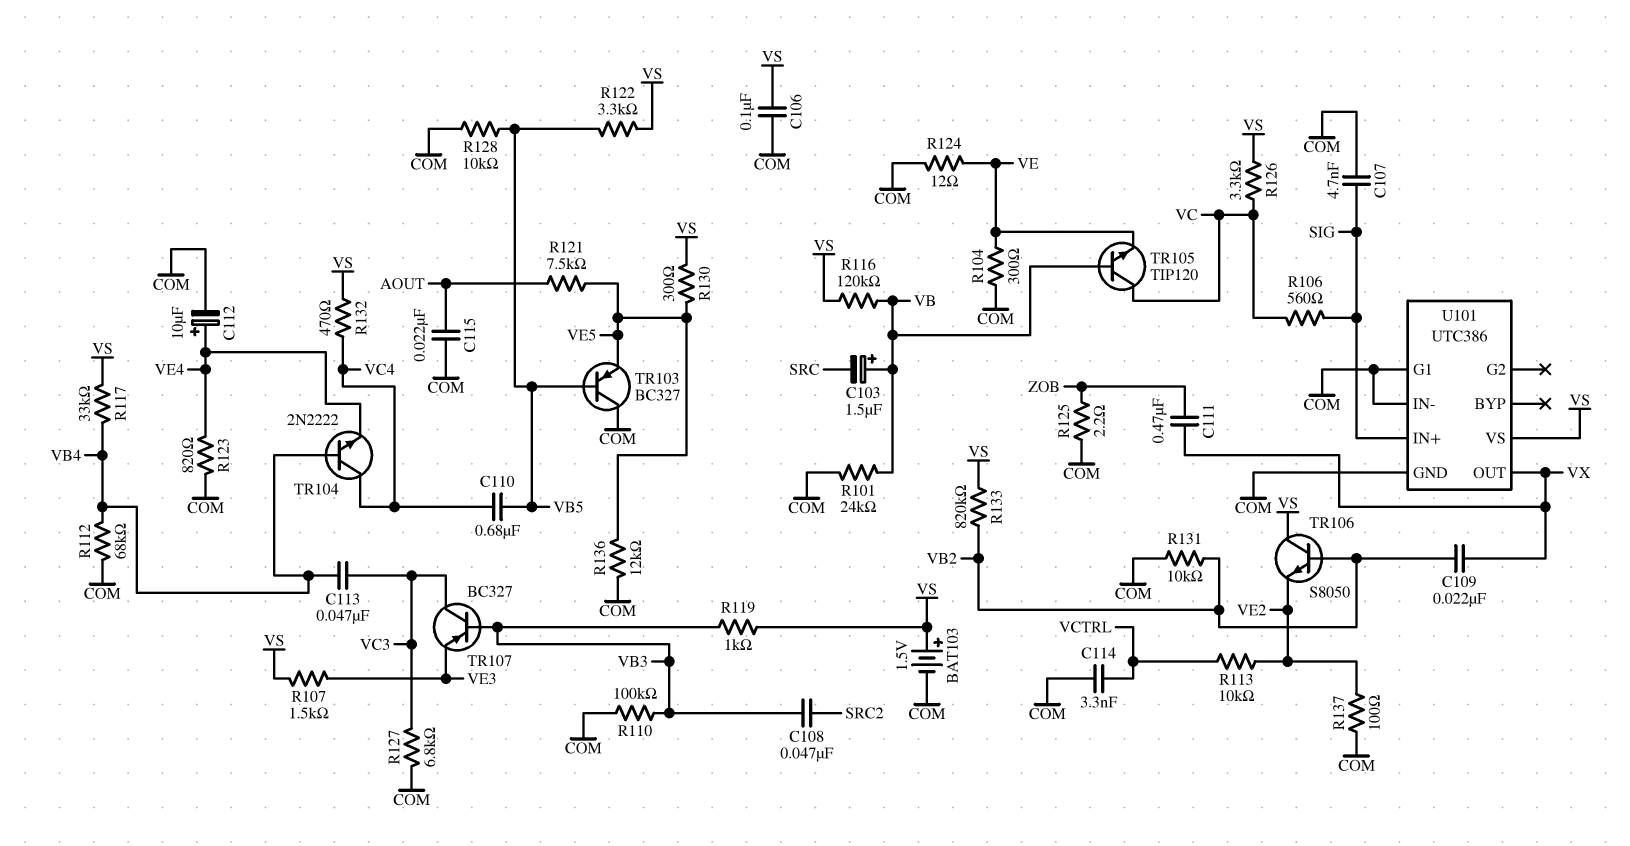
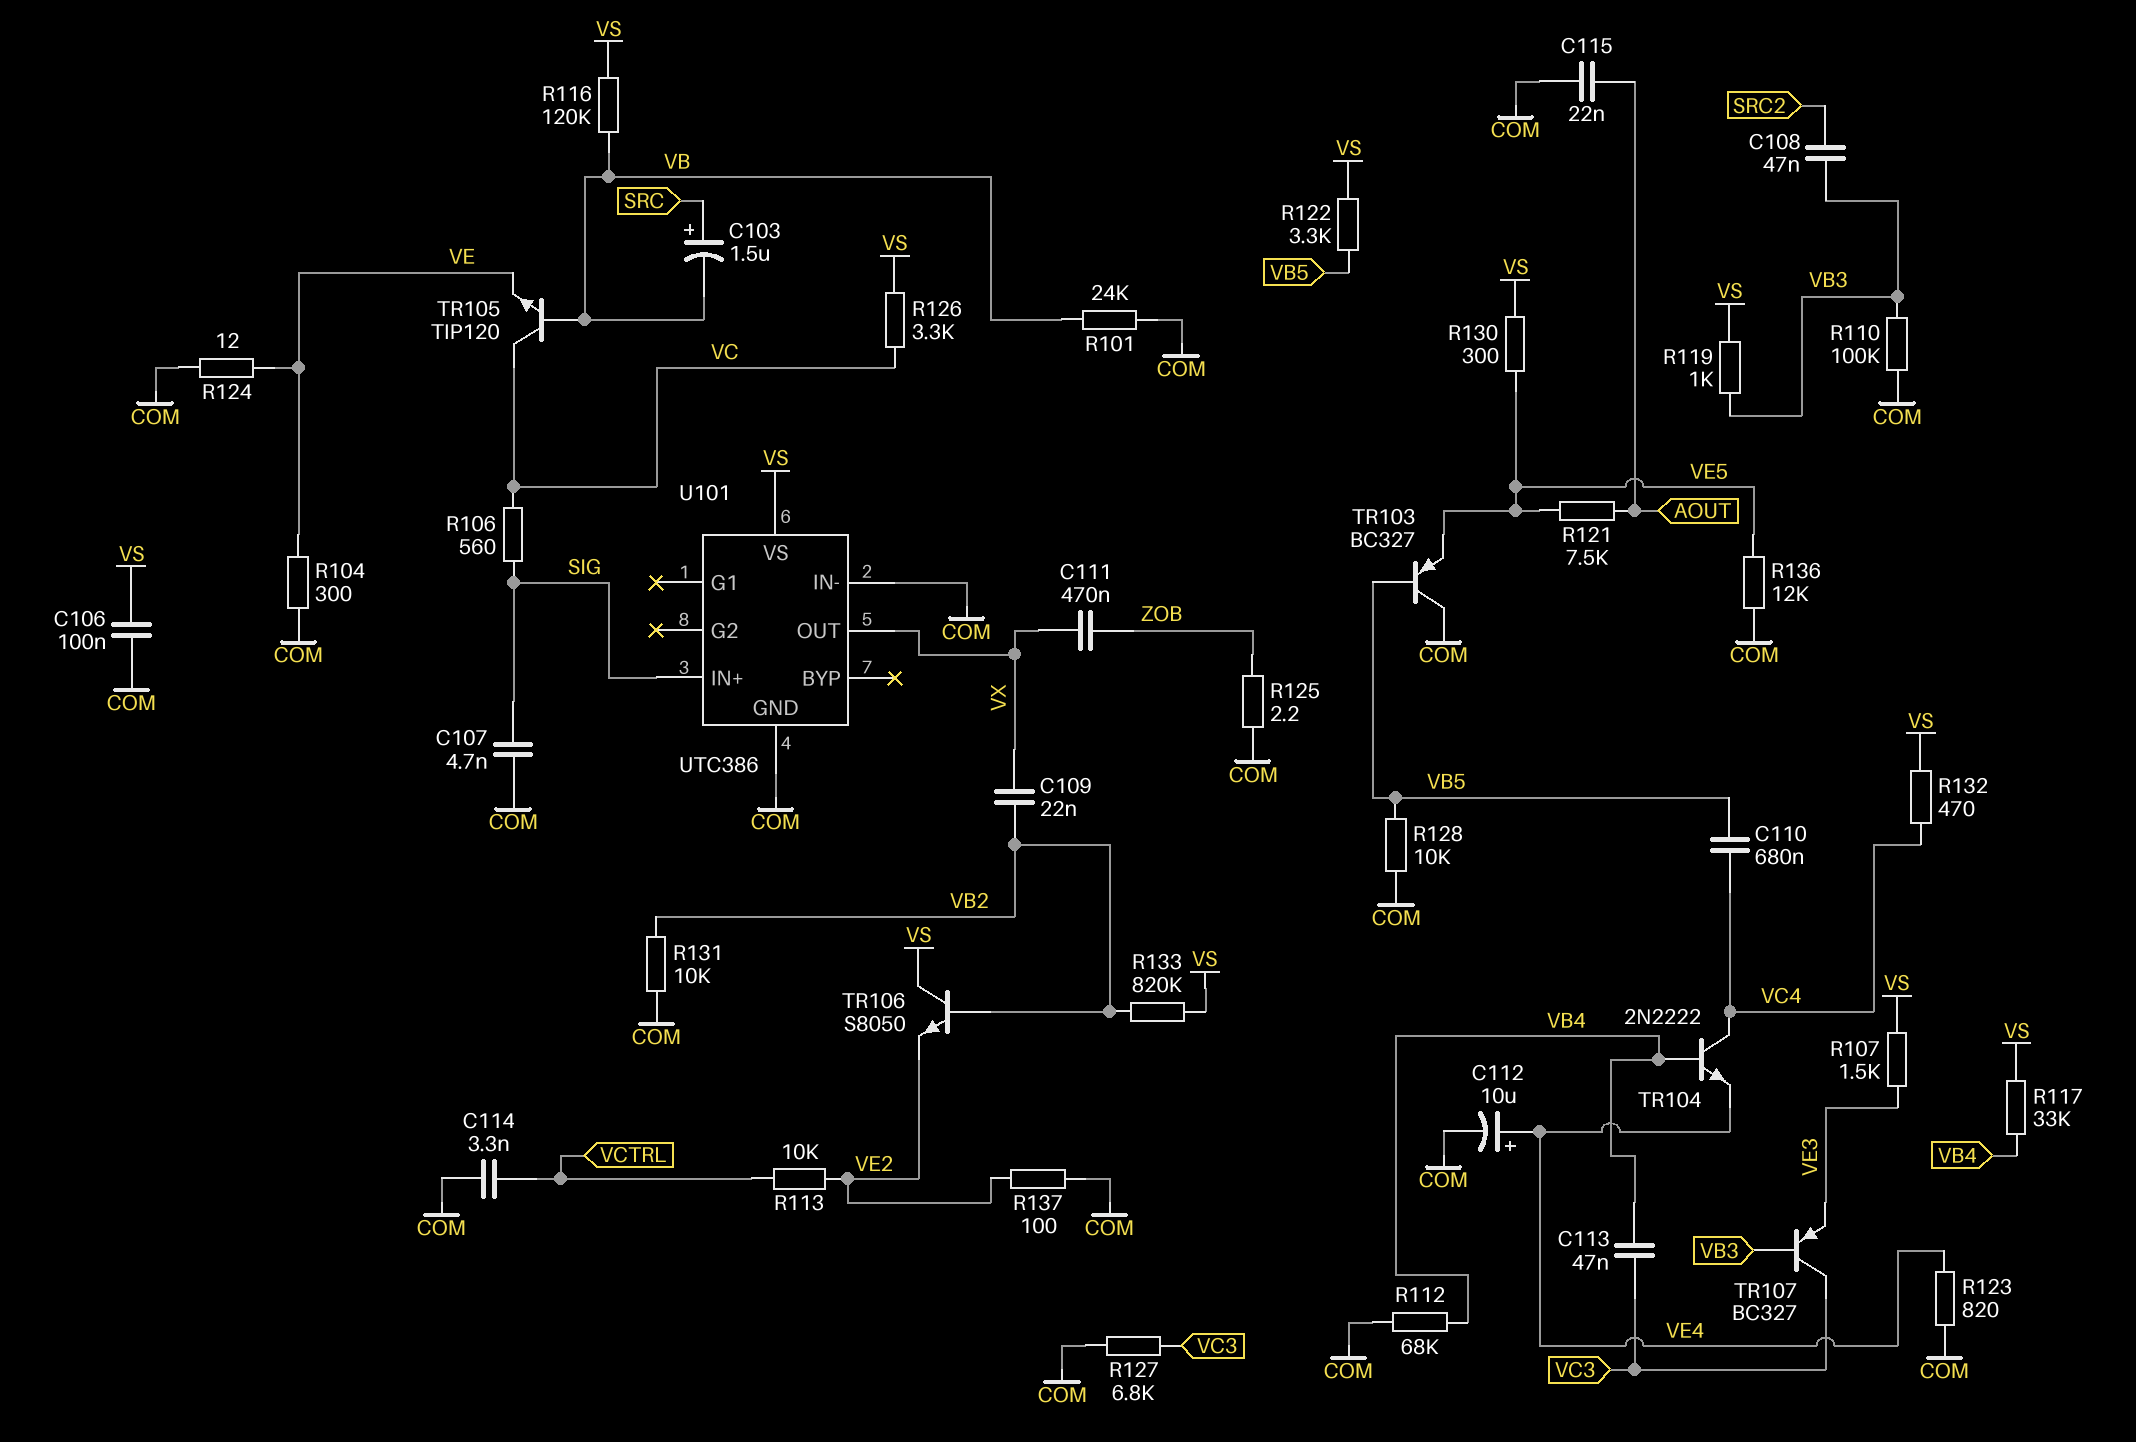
BAT103: 1.5V (plus VS, minus COM) -> none
C103: 1.5uF (plus VB, minus SRC) -> 1.5uF (plus SRC, minus VB)
U101 pin G1: COM -> none

